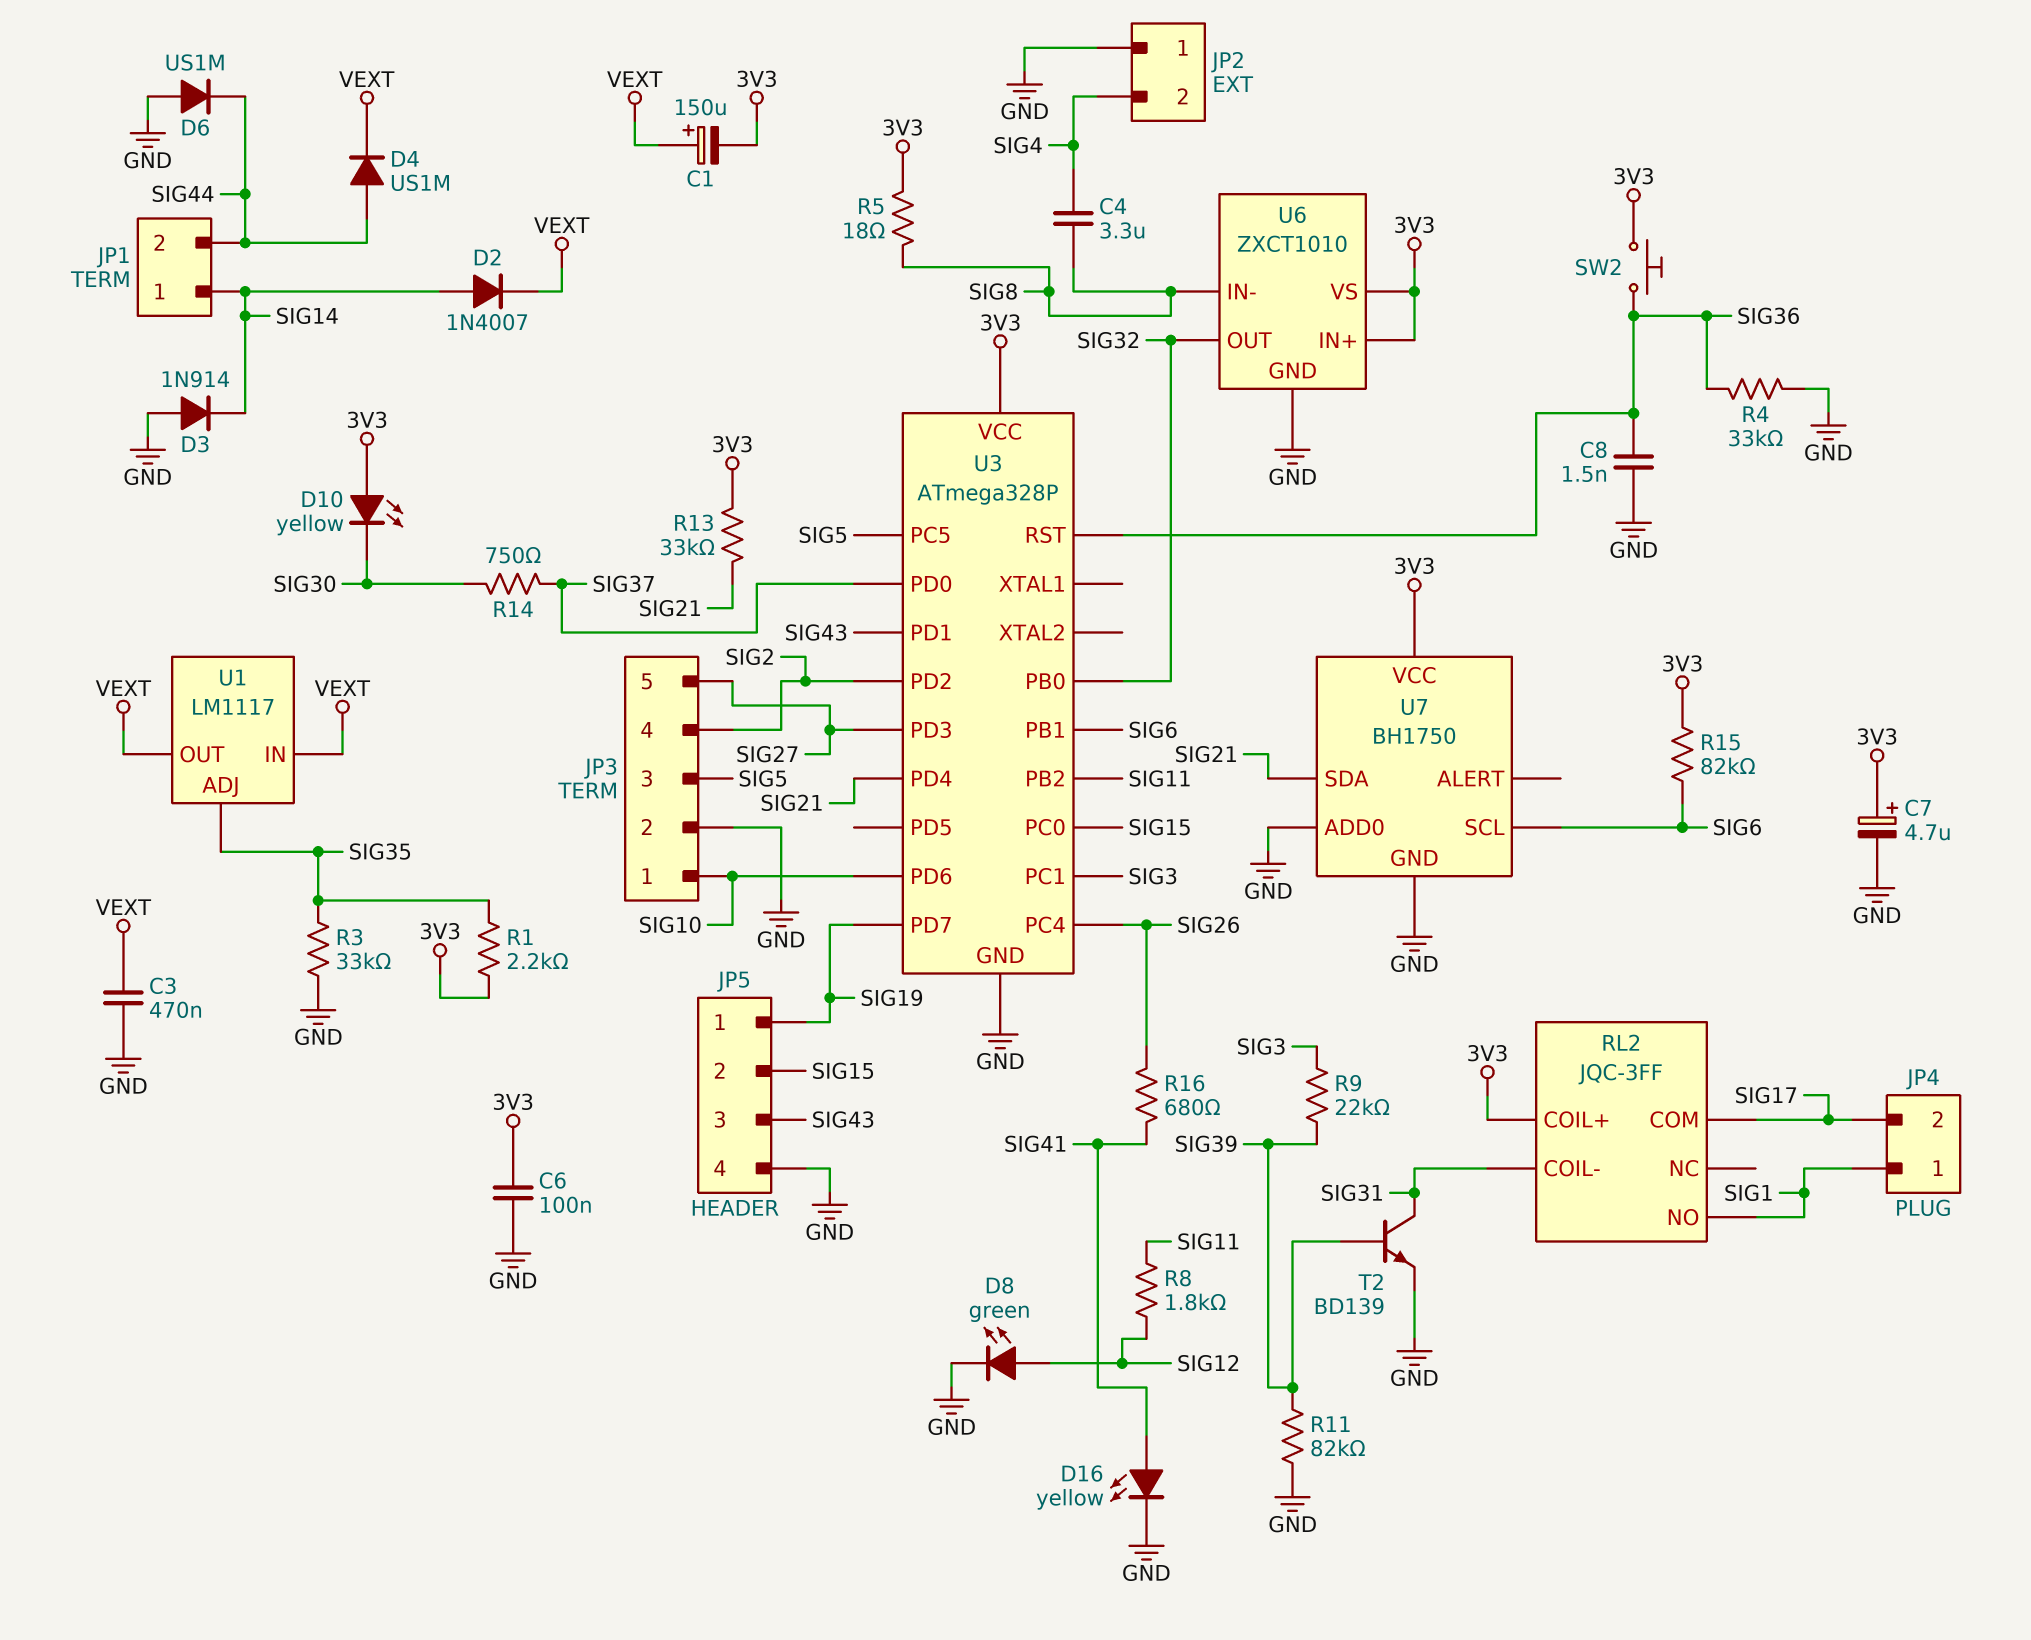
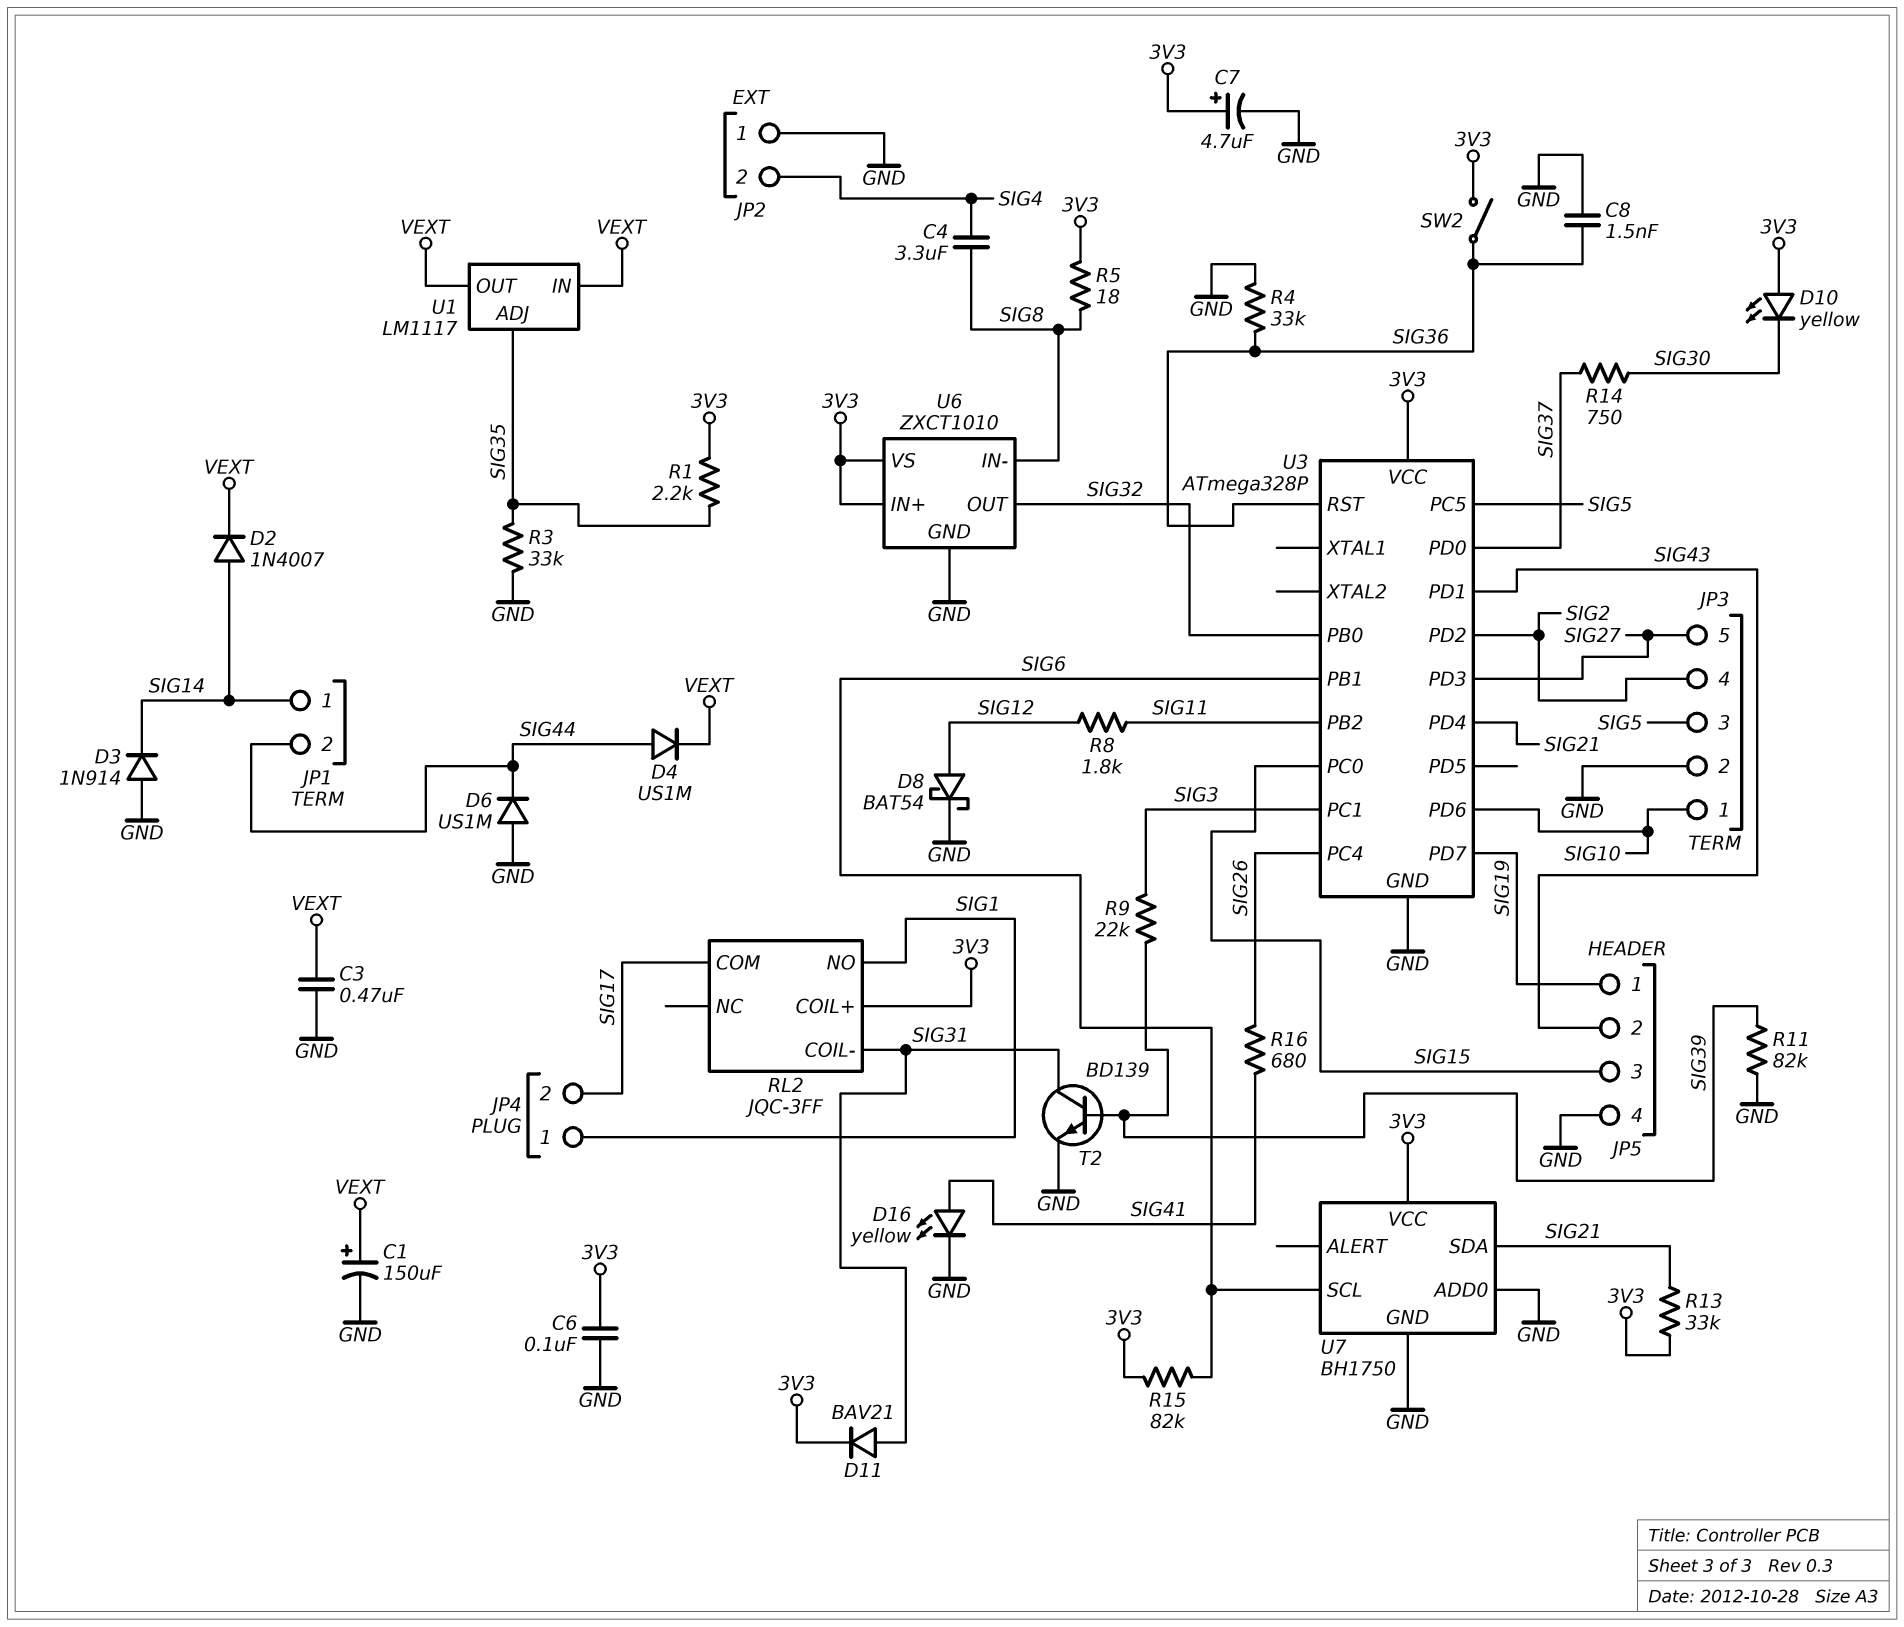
C1: 150uF (plus VEXT, minus 3V3) -> 150uF (plus VEXT, minus GND)
D8: LED green (A SIG12, K GND) -> schottky BAT54 (A SIG12, K GND)
D11: none -> diode BAV21 (A SIG31, K 3V3)
JP5 pin 2: SIG15 -> SIG43
JP5 pin 3: SIG43 -> SIG15
SW2: button (3V3, SIG36) -> switch (3V3, SIG36)

